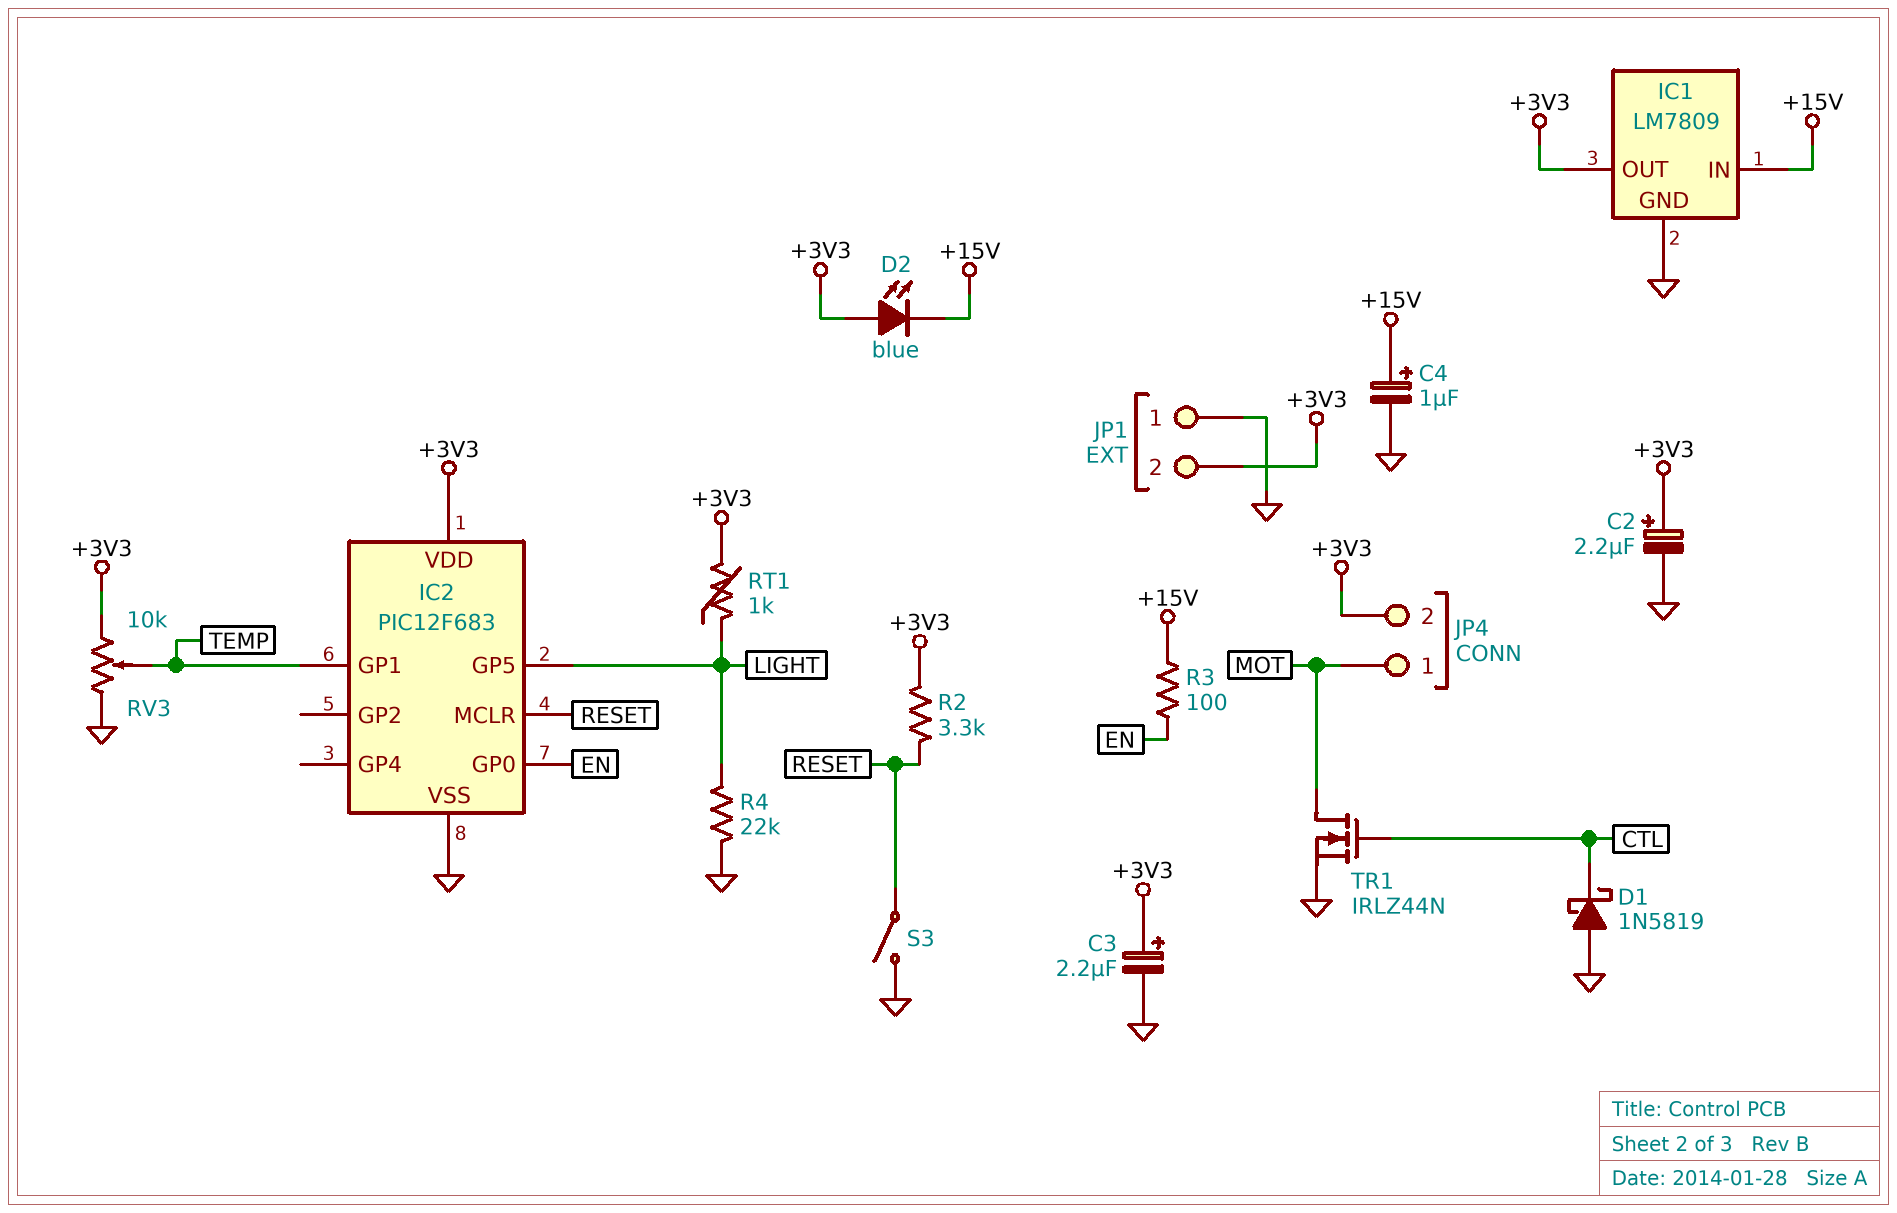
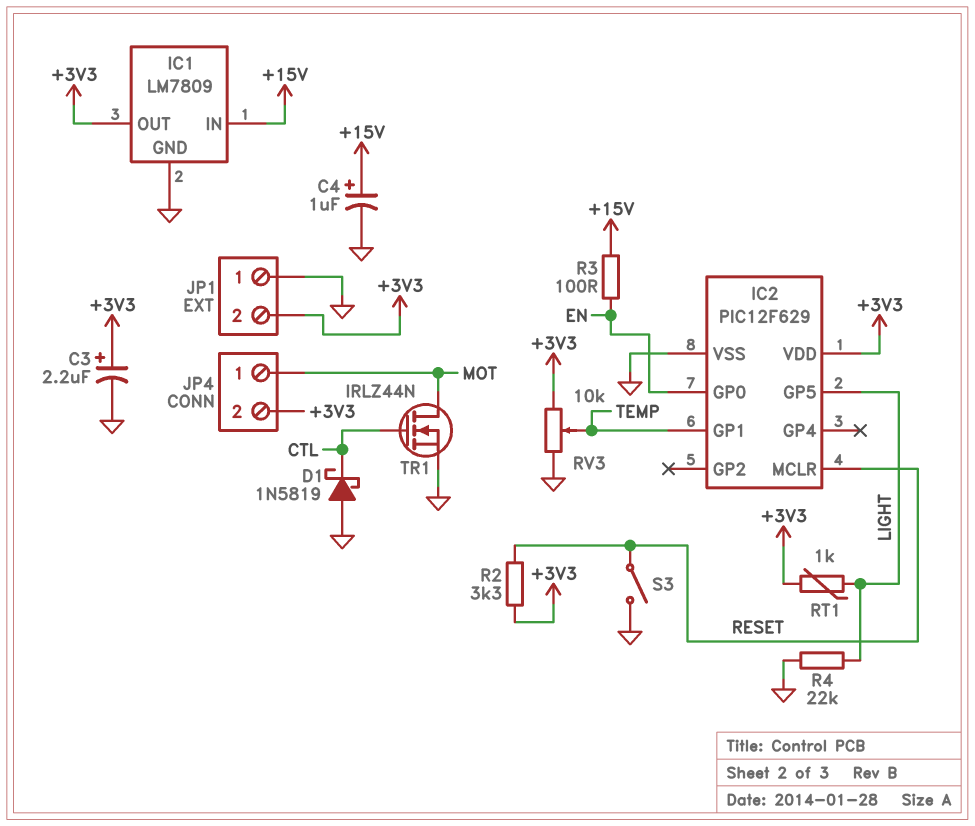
C2: 2.2uF (plus +3V3, minus GND) -> none
D2: LED blue (A +3V3, K +15V) -> none
IC2: PIC12F683 -> PIC12F629

